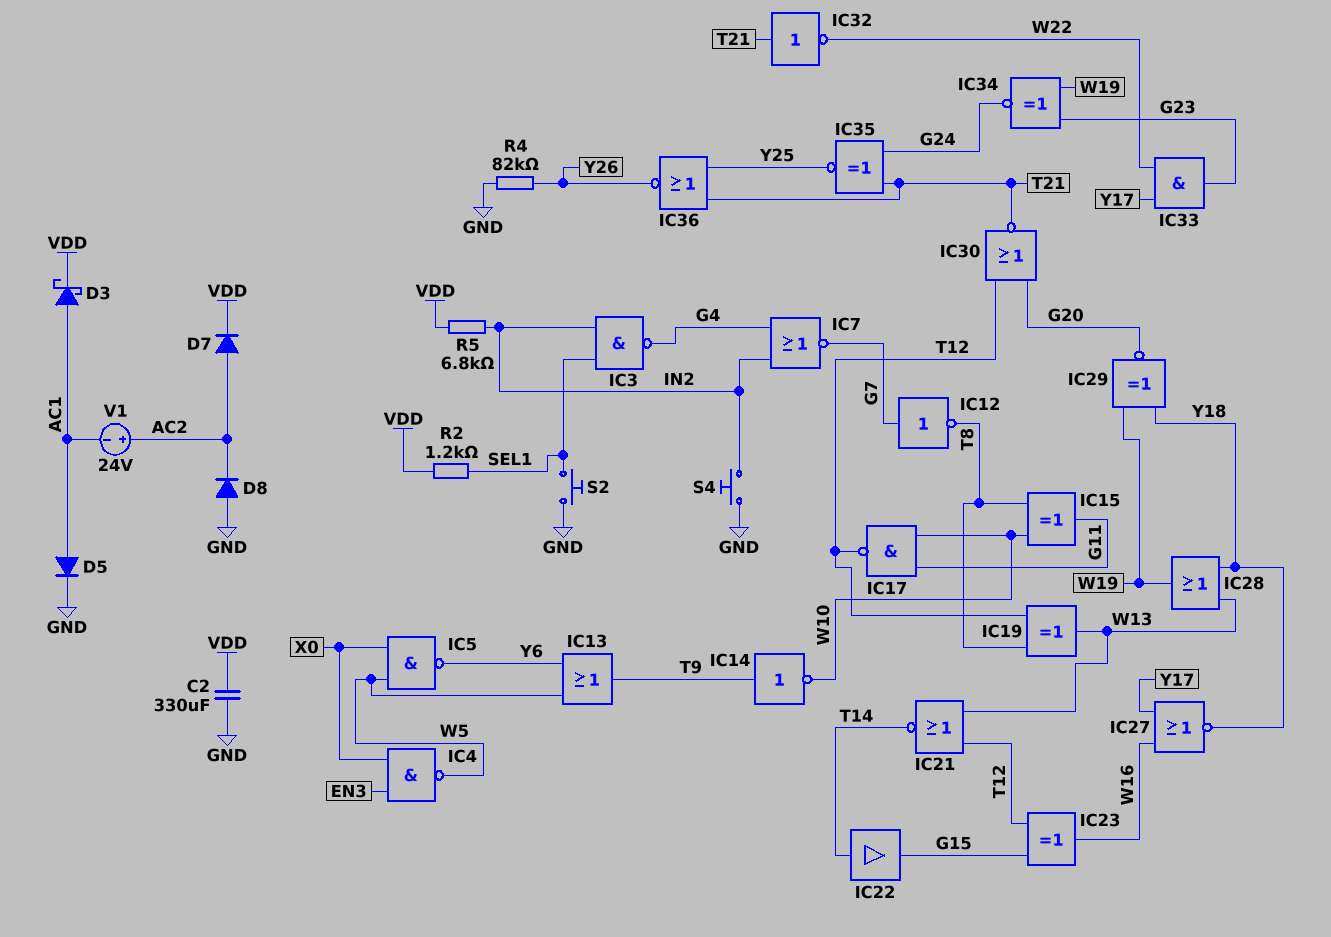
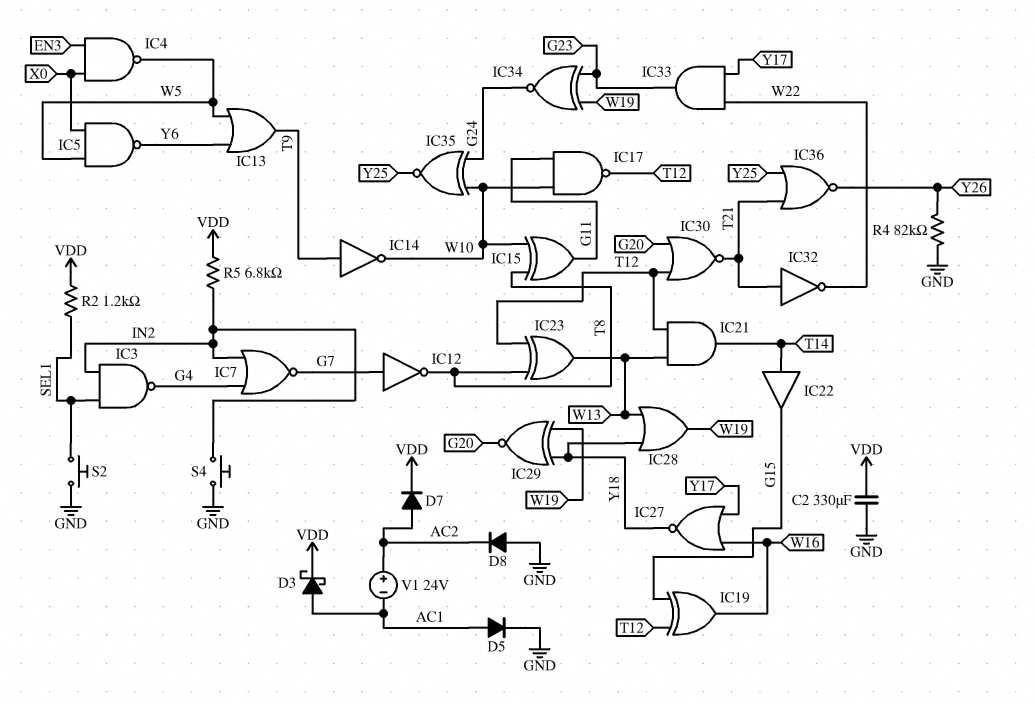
IC19: XOR (in T8, in T12, out W13) -> XOR (in G15, in T12, out W16)
IC21: NOR (in T12, in W13, out T14) -> AND (in T12, in W13, out T14)
IC23: XOR (in G15, in T12, out W16) -> XOR (in T8, in T12, out W13)
IC35: XNOR (in G24, in T21, out Y25) -> XNOR (in G24, in W10, out Y25)

